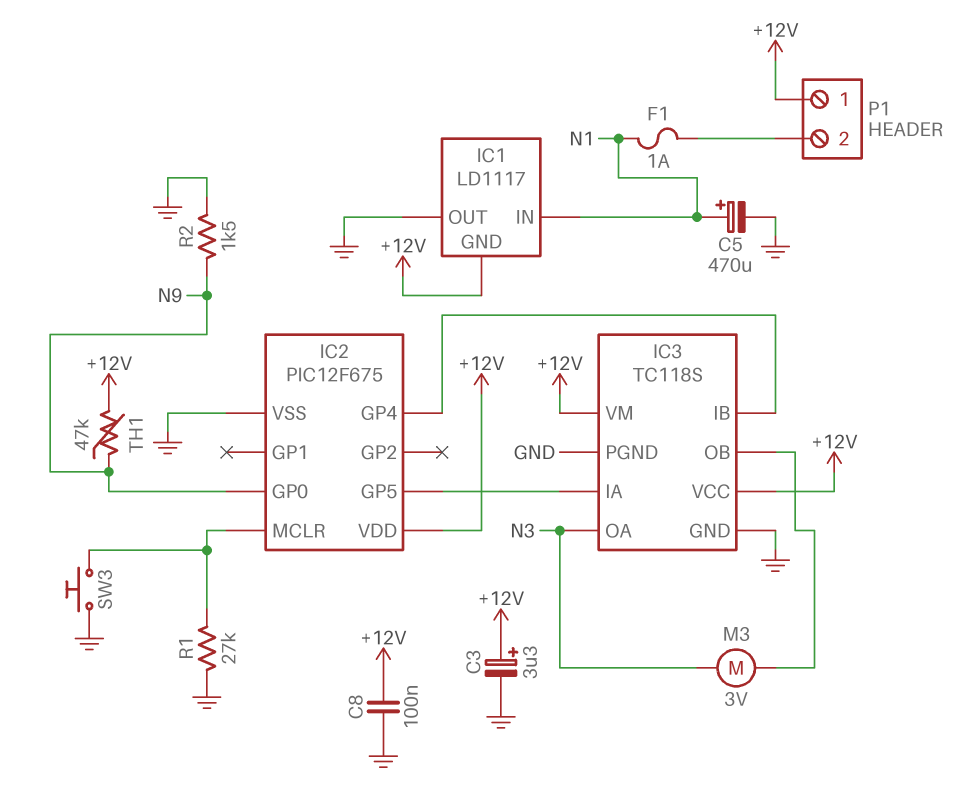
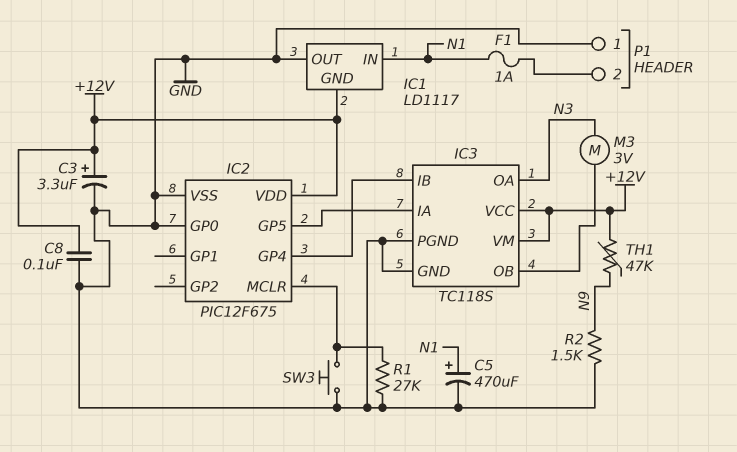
IC2 pin GP0: N9 -> GND
P1 pin 1: +12V -> GND

